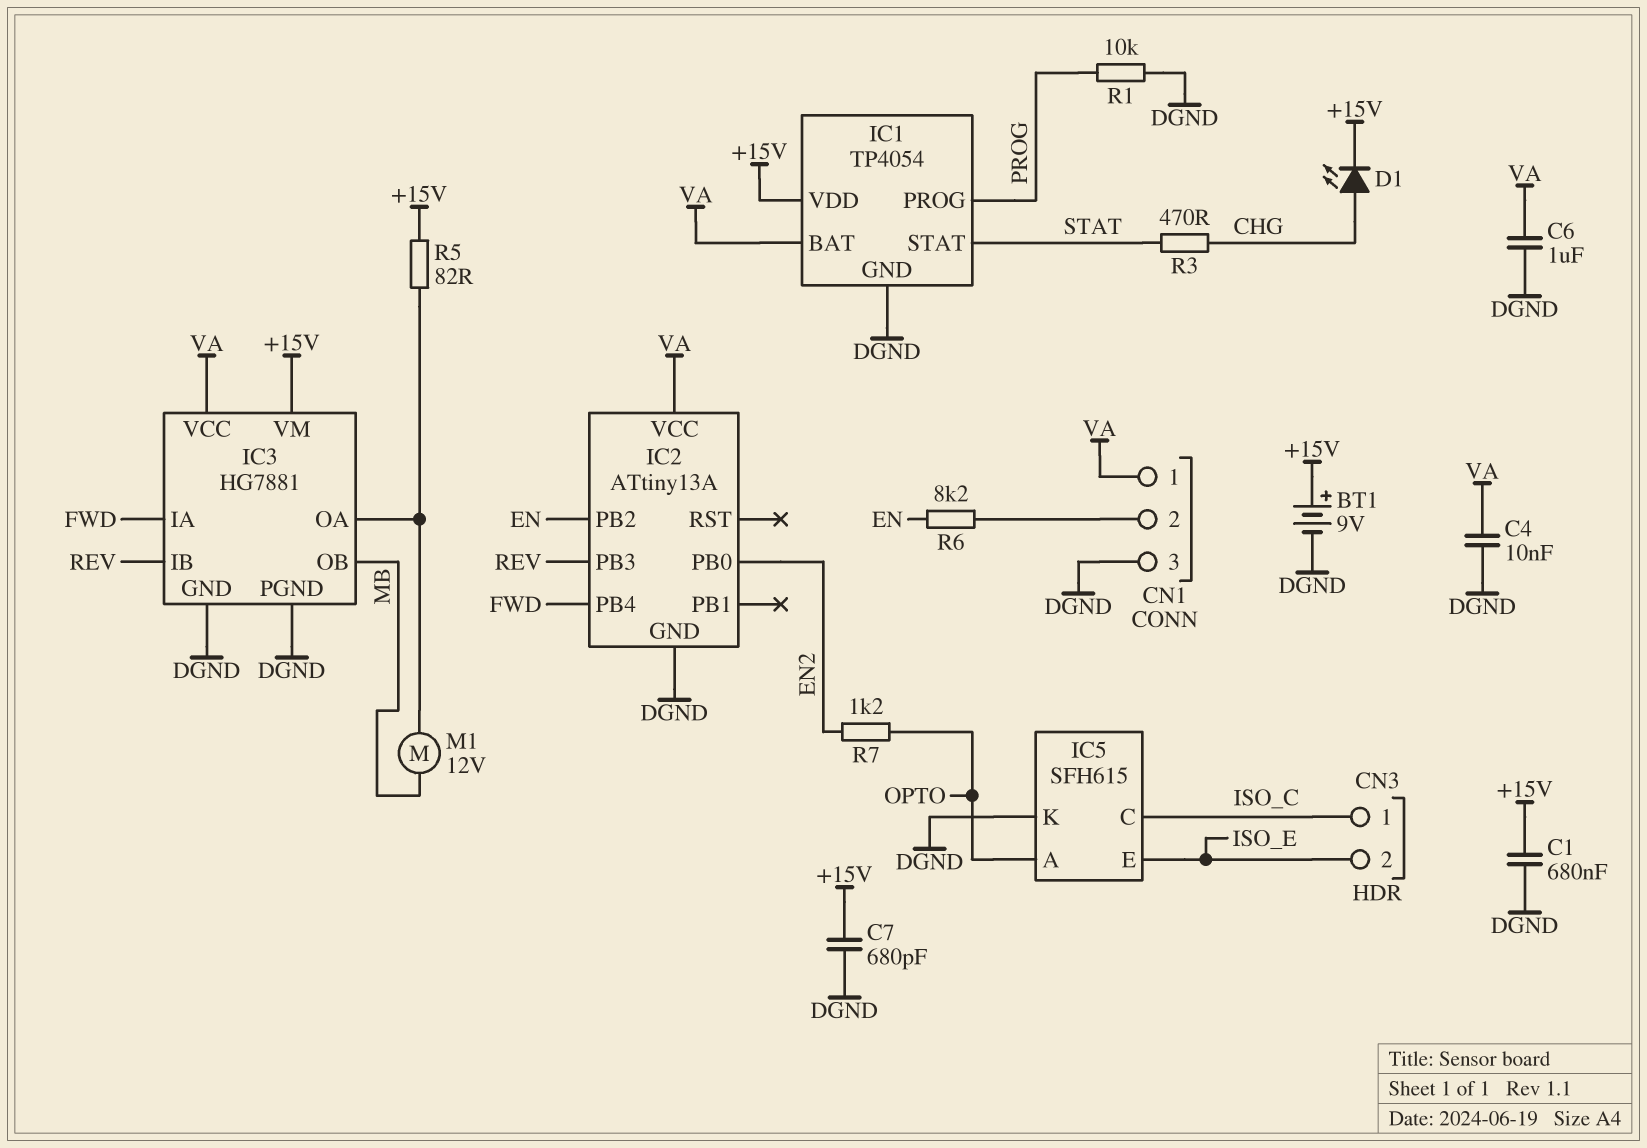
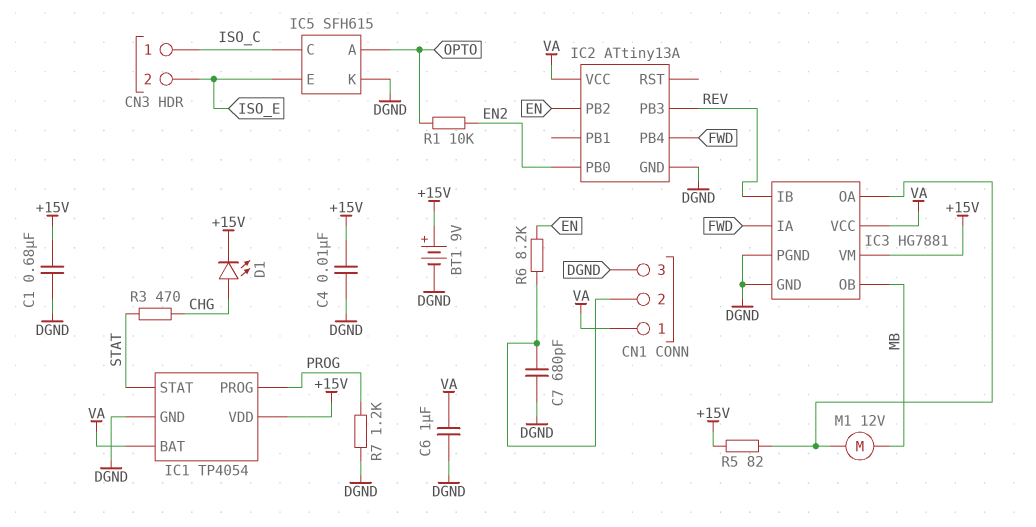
C4: 10nF (DGND, VA) -> 10nF (+15V, DGND)
C7: 680pF (+15V, DGND) -> 680pF (CN1/2, DGND)
R1: 10k (DGND, PROG) -> 10k (EN2, OPTO)
R7: 1.2k (EN2, OPTO) -> 1.2k (DGND, PROG)

